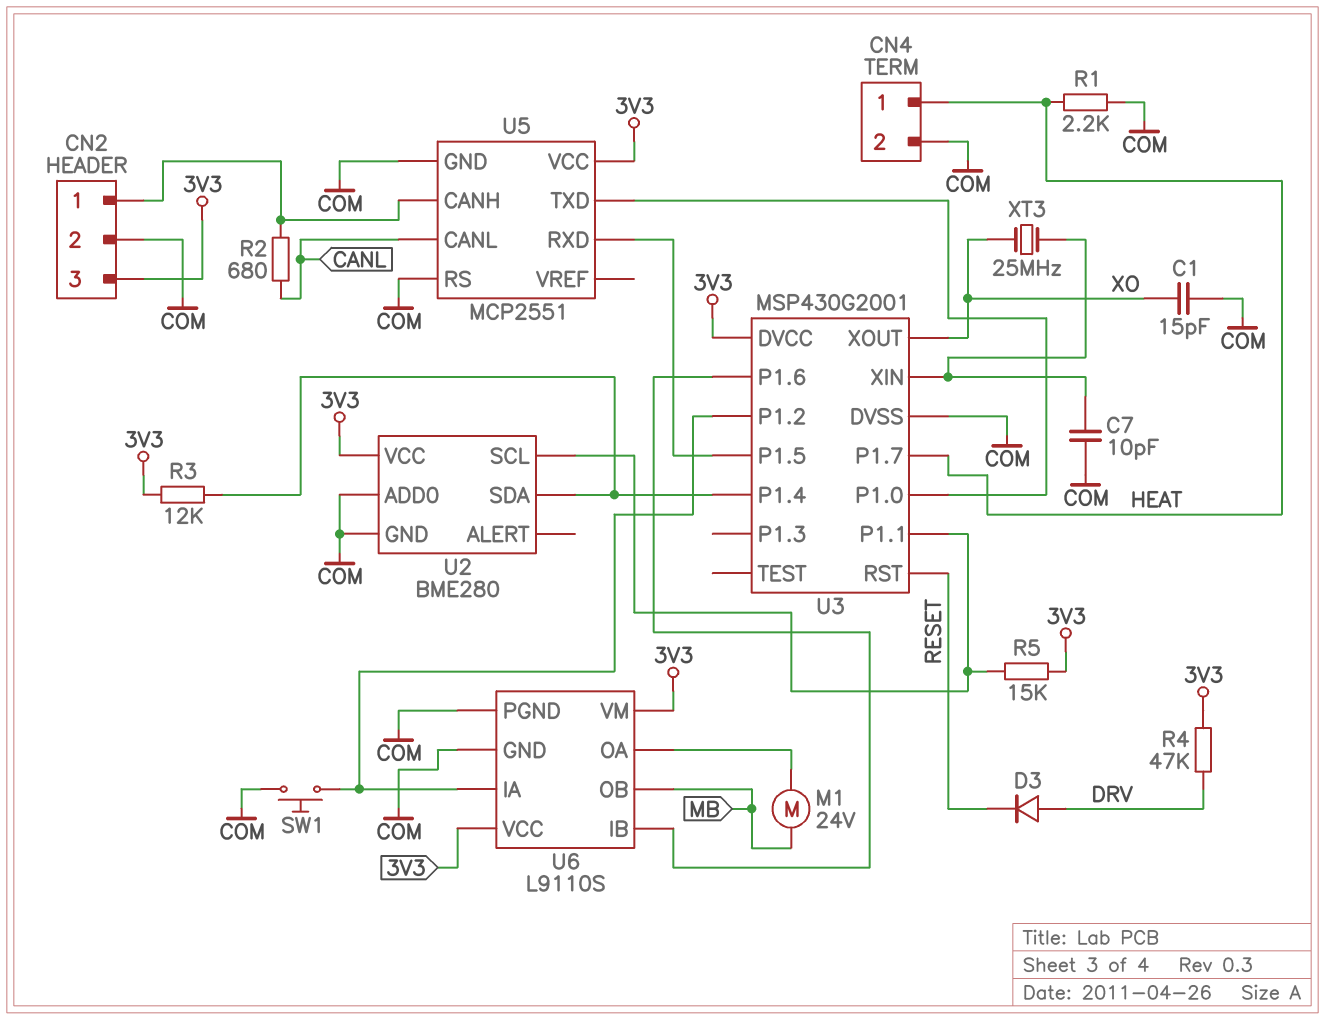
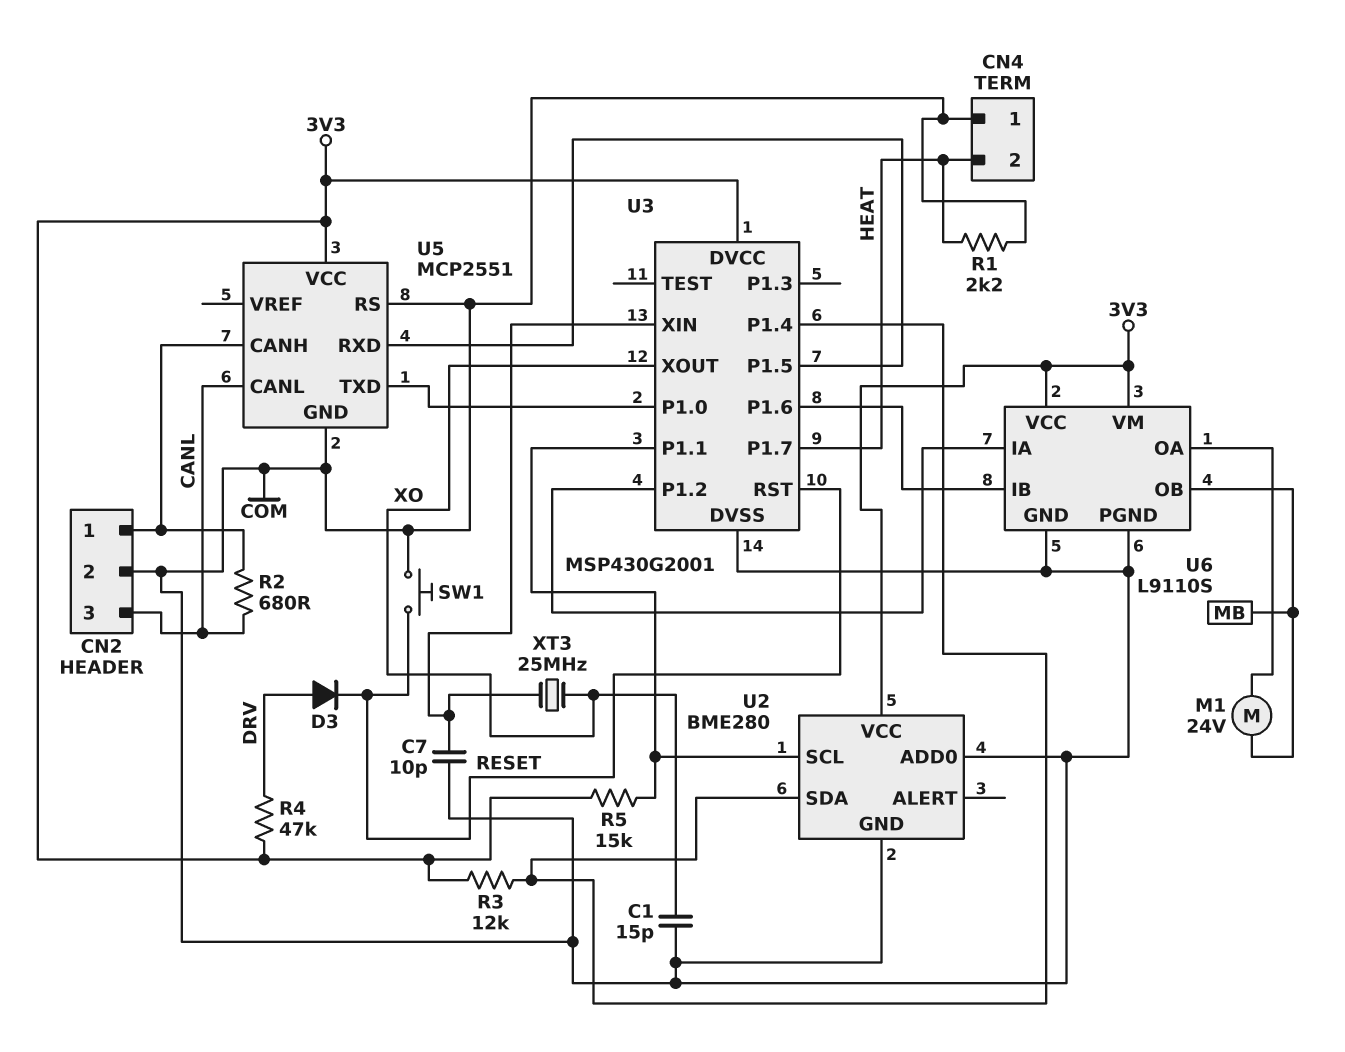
CN2 pin 3: 3V3 -> CANL
CN4 pin 1: HEAT -> COM
CN4 pin 2: COM -> HEAT
SW1: button (COM, U3/P1.2) -> button (COM, RESET)

